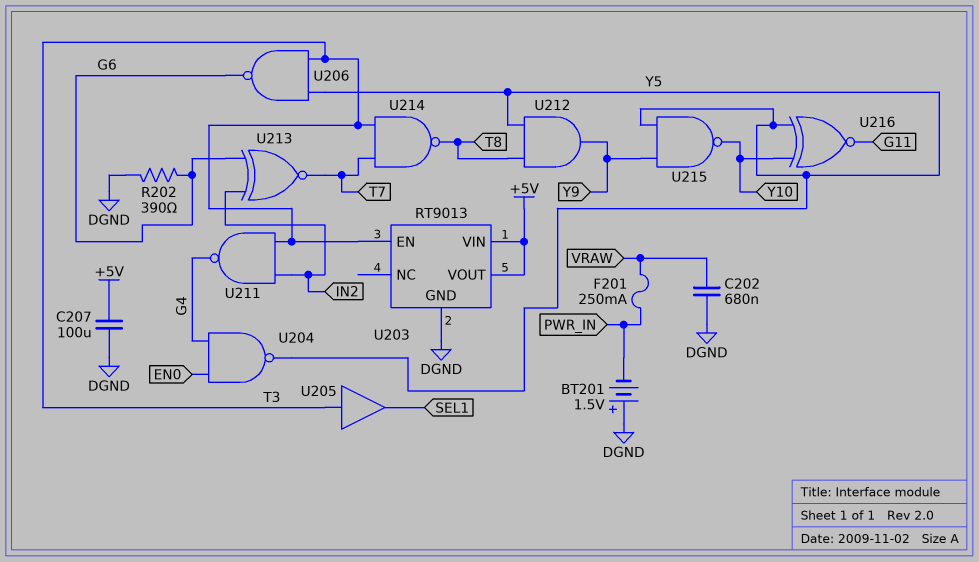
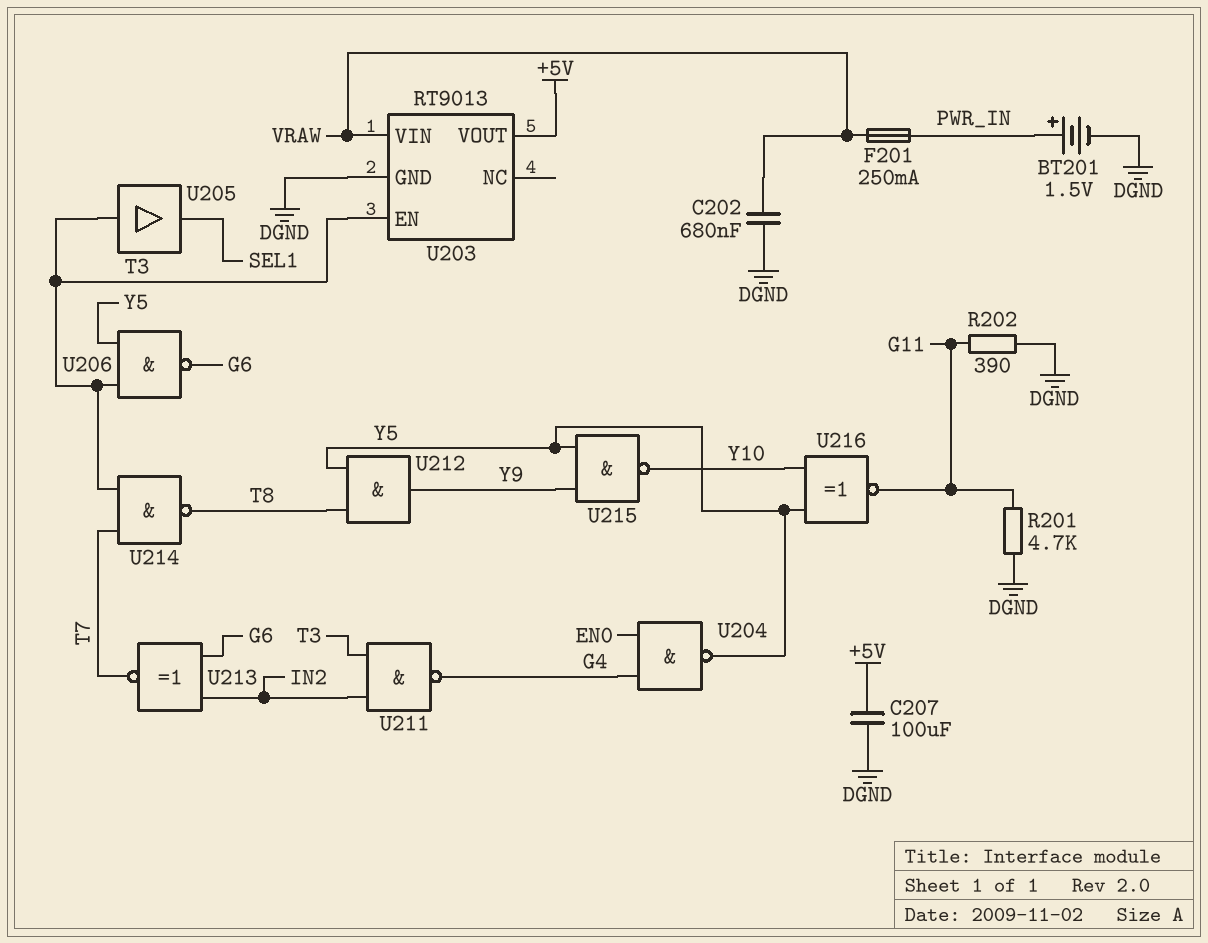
BT201: 1.5V (plus DGND, minus PWR_IN) -> 1.5V (plus PWR_IN, minus DGND)
R201: none -> 4.7k (DGND, G11)
R202: 390 (DGND, G6) -> 390 (DGND, G11)
U203 pin VIN: +5V -> VRAW

